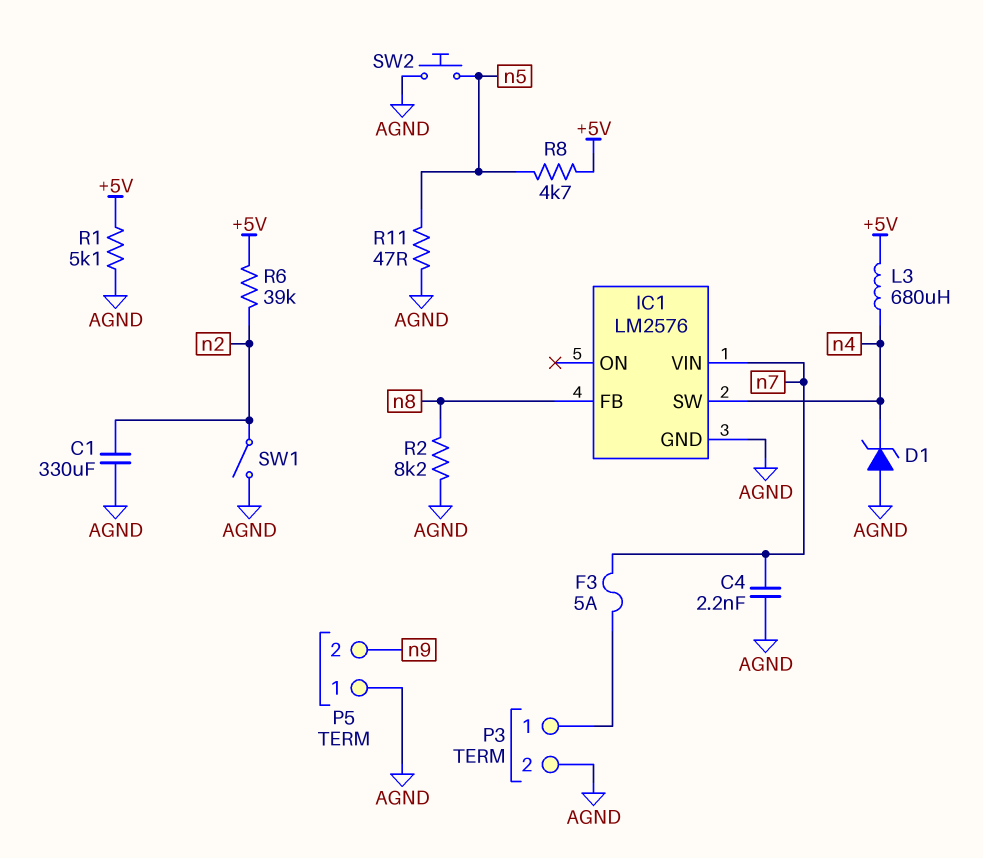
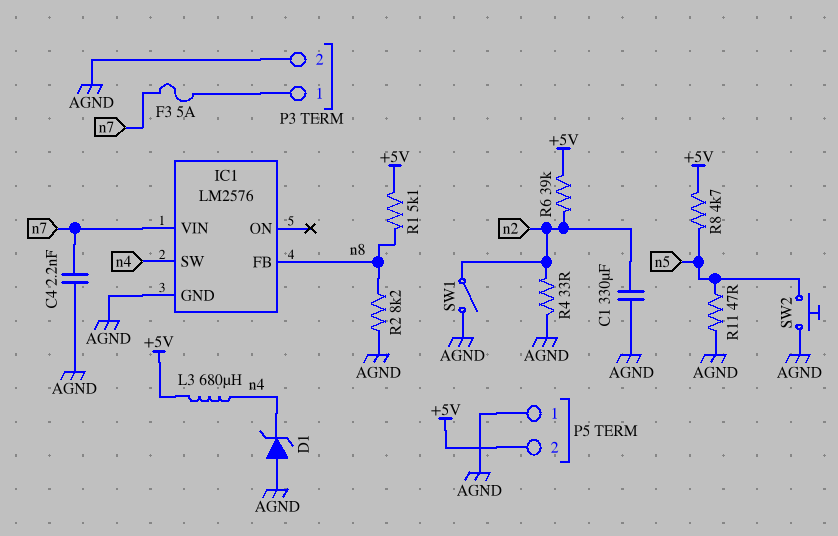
P5 pin 2: n9 -> +5V
R1: 5.1k (+5V, AGND) -> 5.1k (+5V, n8)
R4: none -> 33 (AGND, n2)

